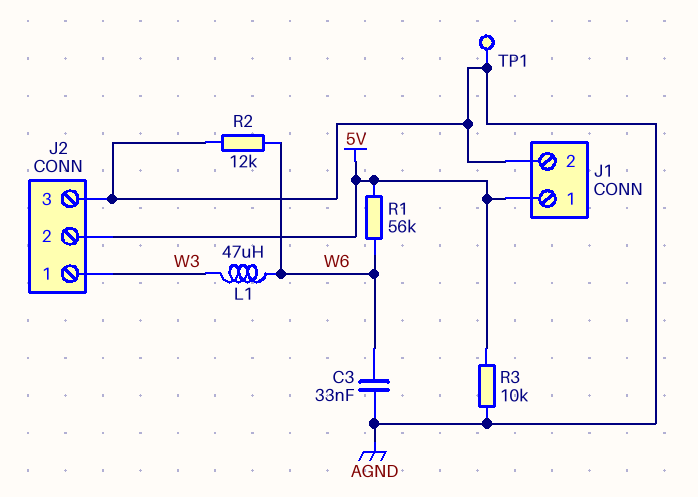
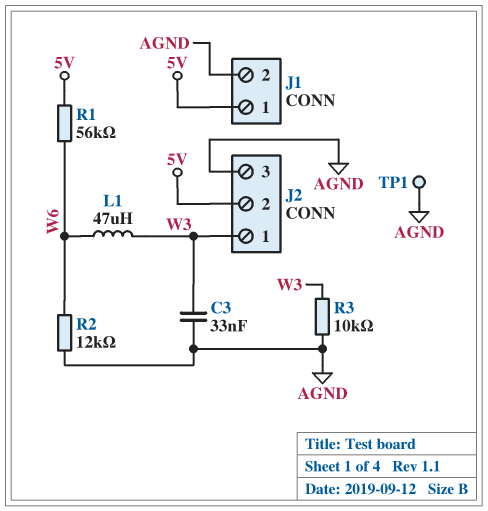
C3: 33nF (AGND, W6) -> 33nF (AGND, W3)
R3: 10k (5V, AGND) -> 10k (AGND, W3)

